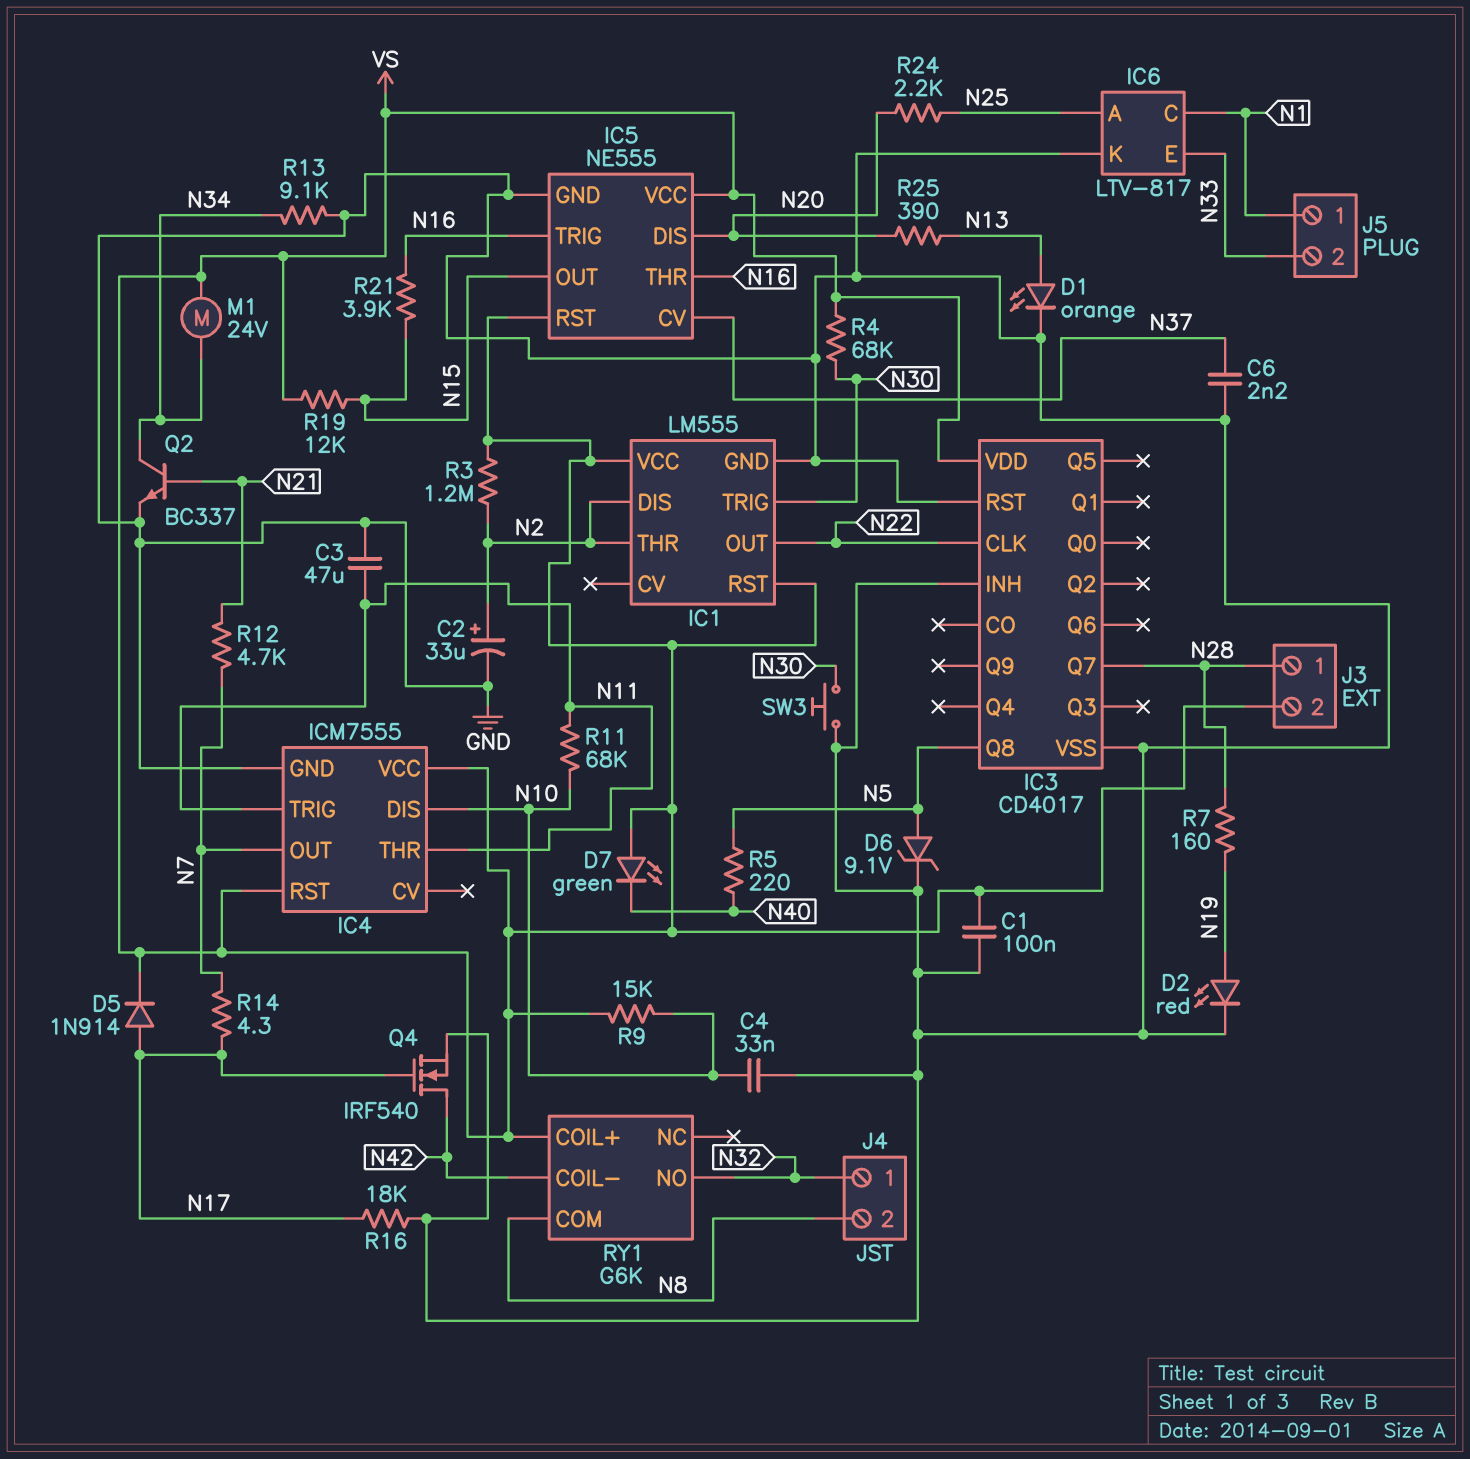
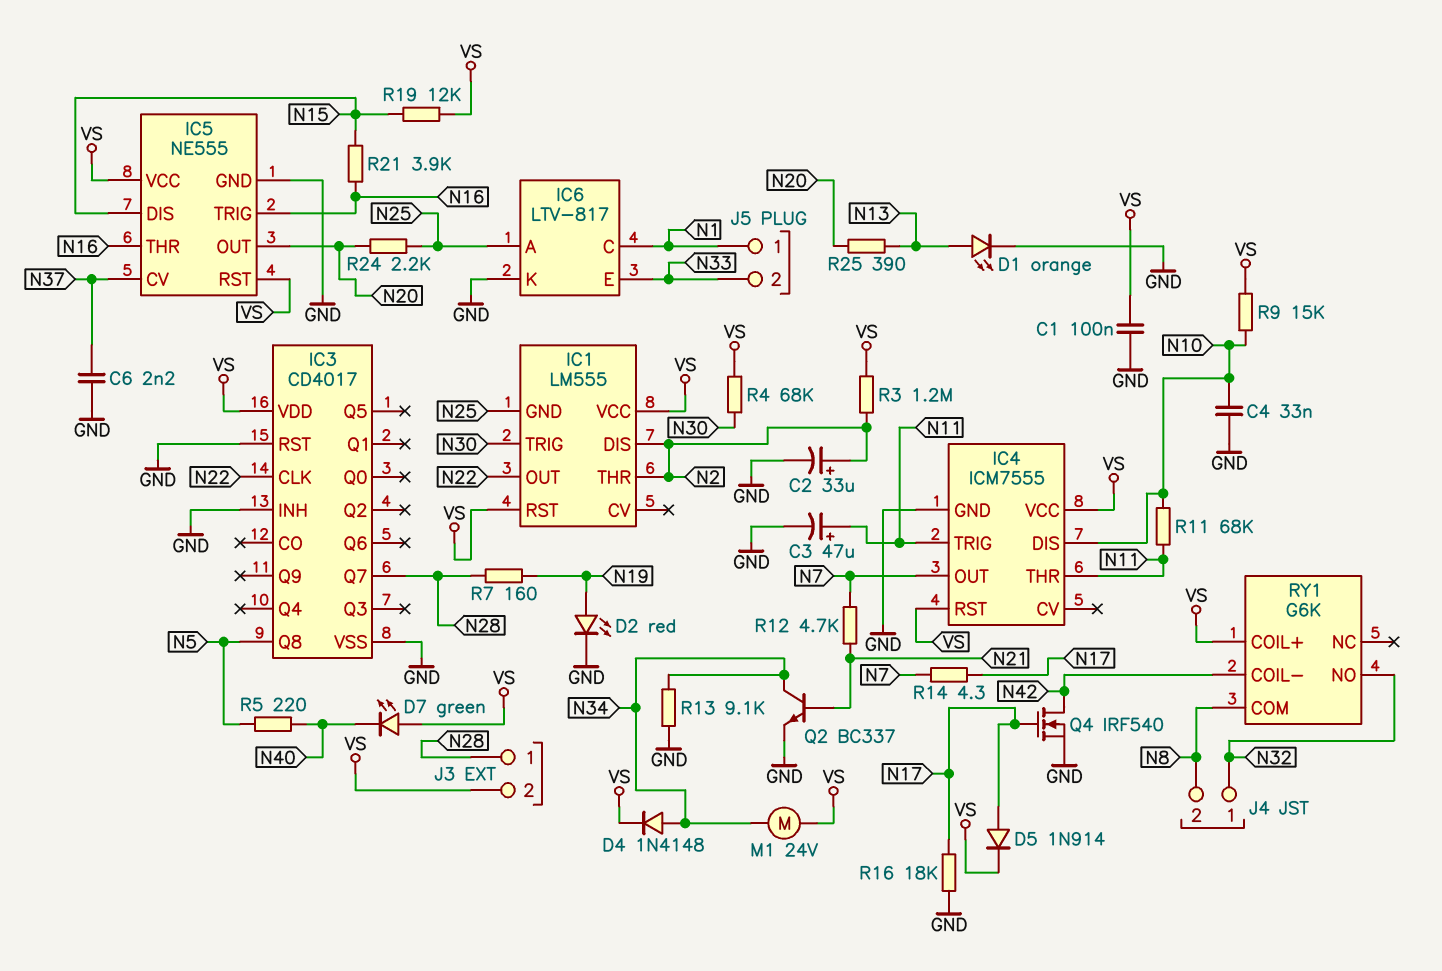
C3: 47uF (GND, N11) -> 47uF (plus N11, minus GND)
D4: none -> diode 1N4148 (A N34, K VS)
D6: zener 9.1V (A N5, K GND) -> none
IC1 pin GND: GND -> N25
IC5 pin DIS: N20 -> N15
IC5 pin OUT: N15 -> N20
SW3: button (GND, N30) -> none

